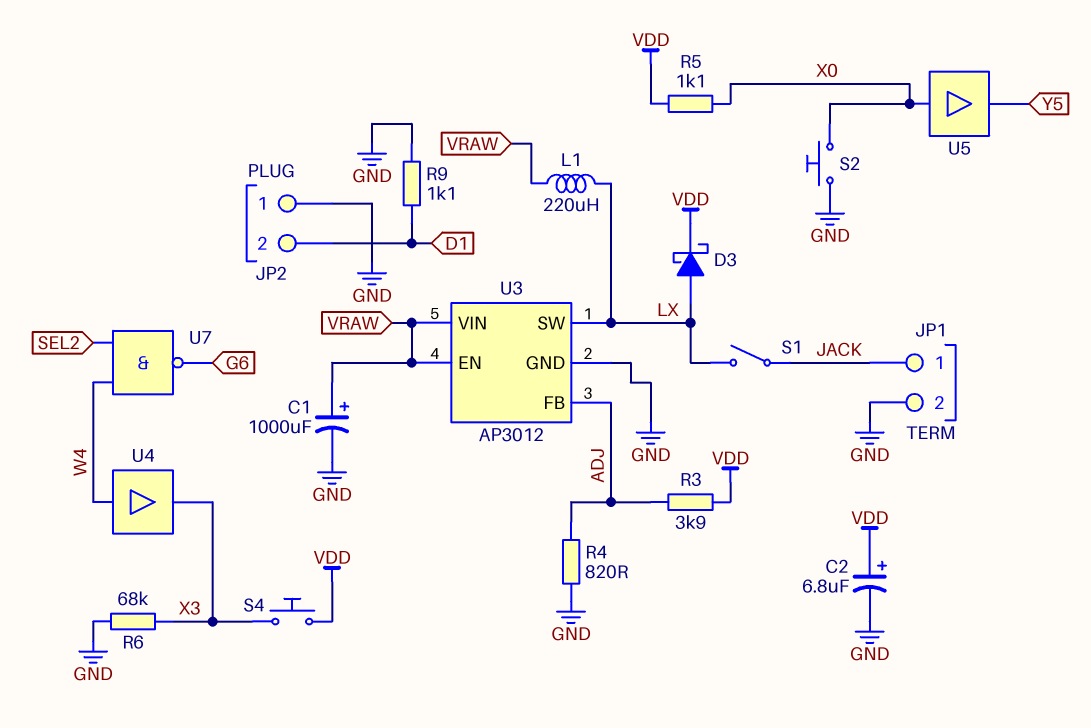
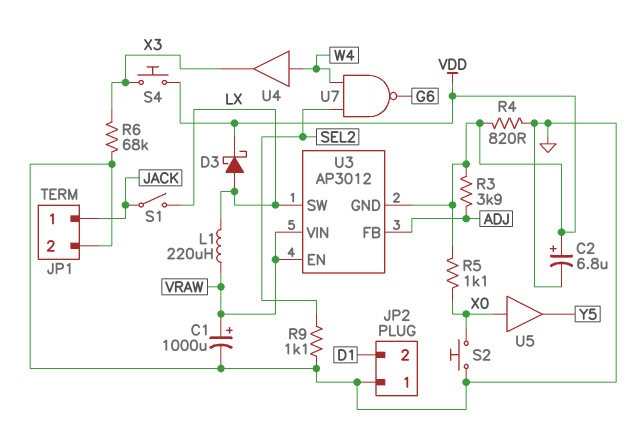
R4: 820 (ADJ, GND) -> 820 (GND, VDD)
R9: 1.1k (D1, GND) -> 1.1k (GND, SEL2)
U3 pin GND: GND -> VDD

